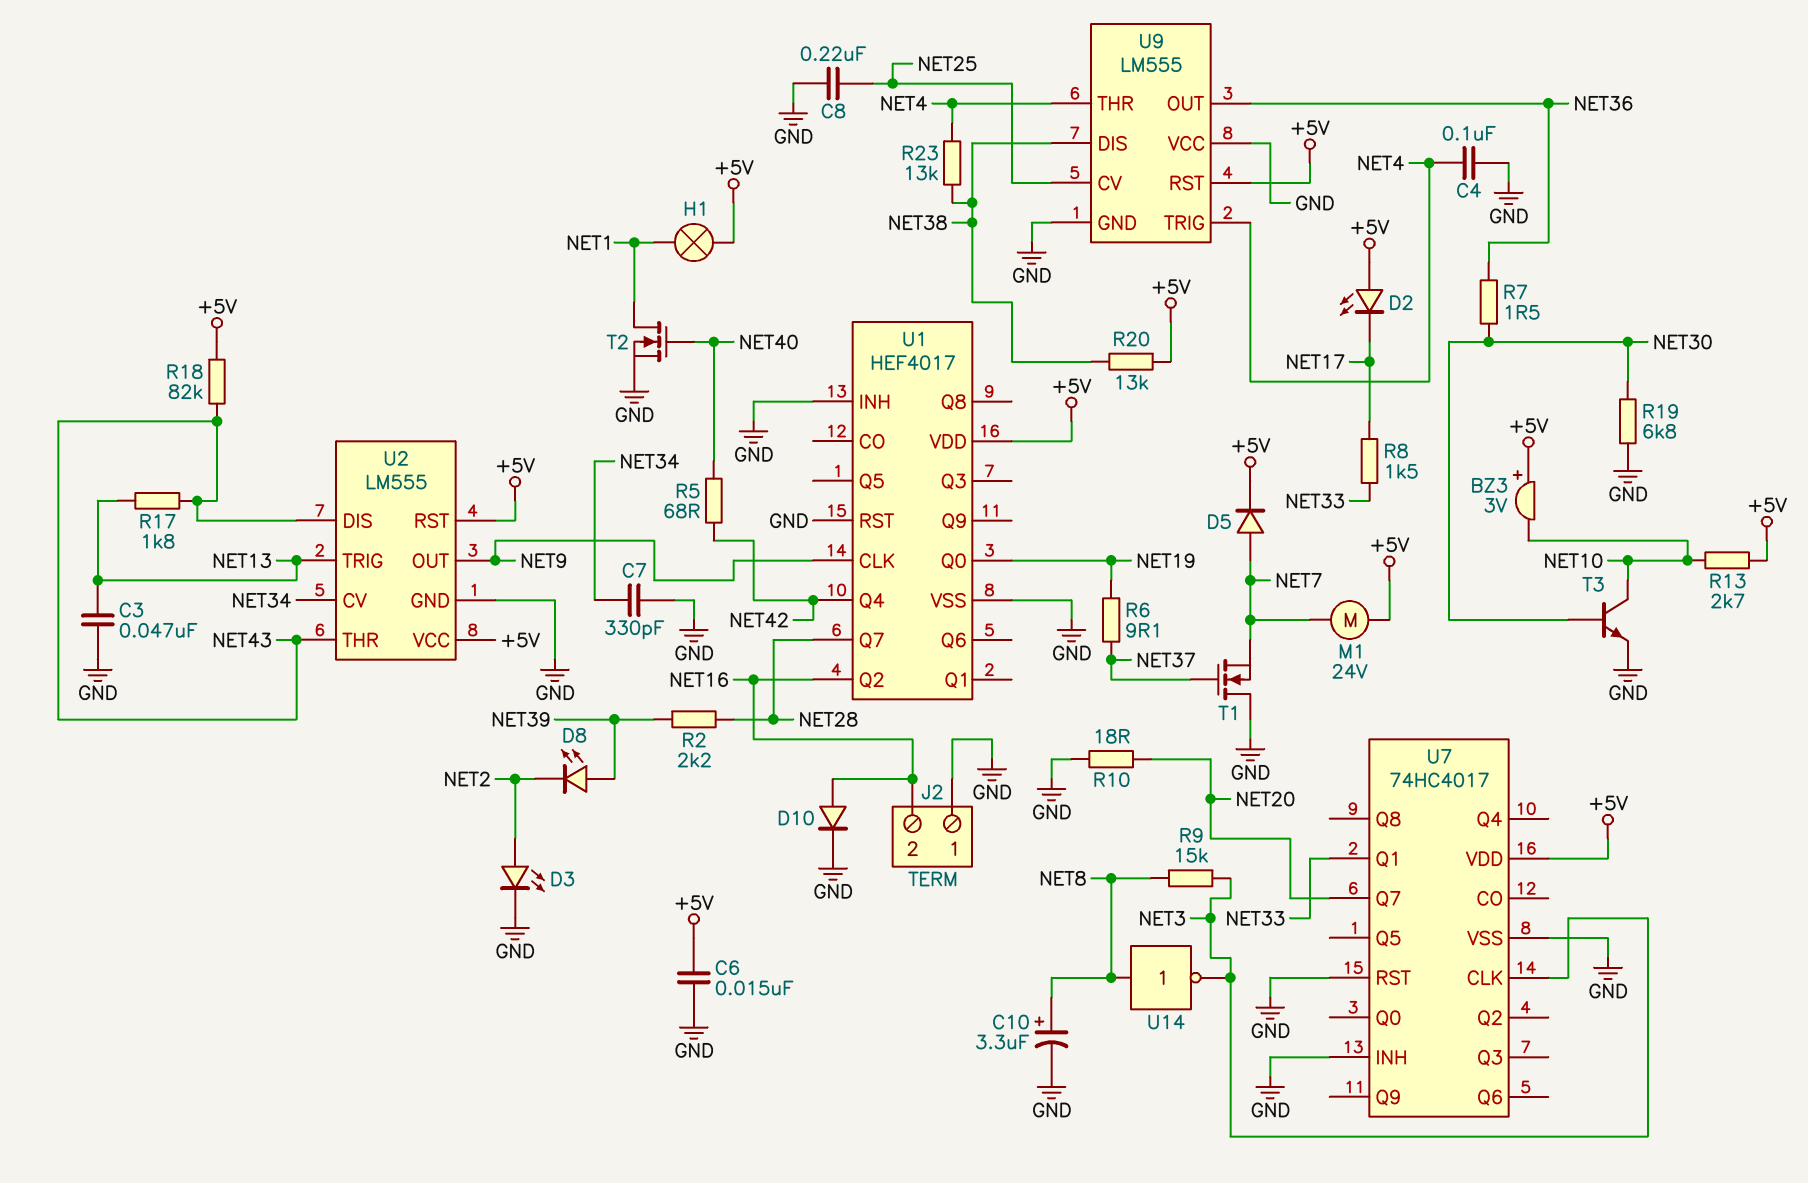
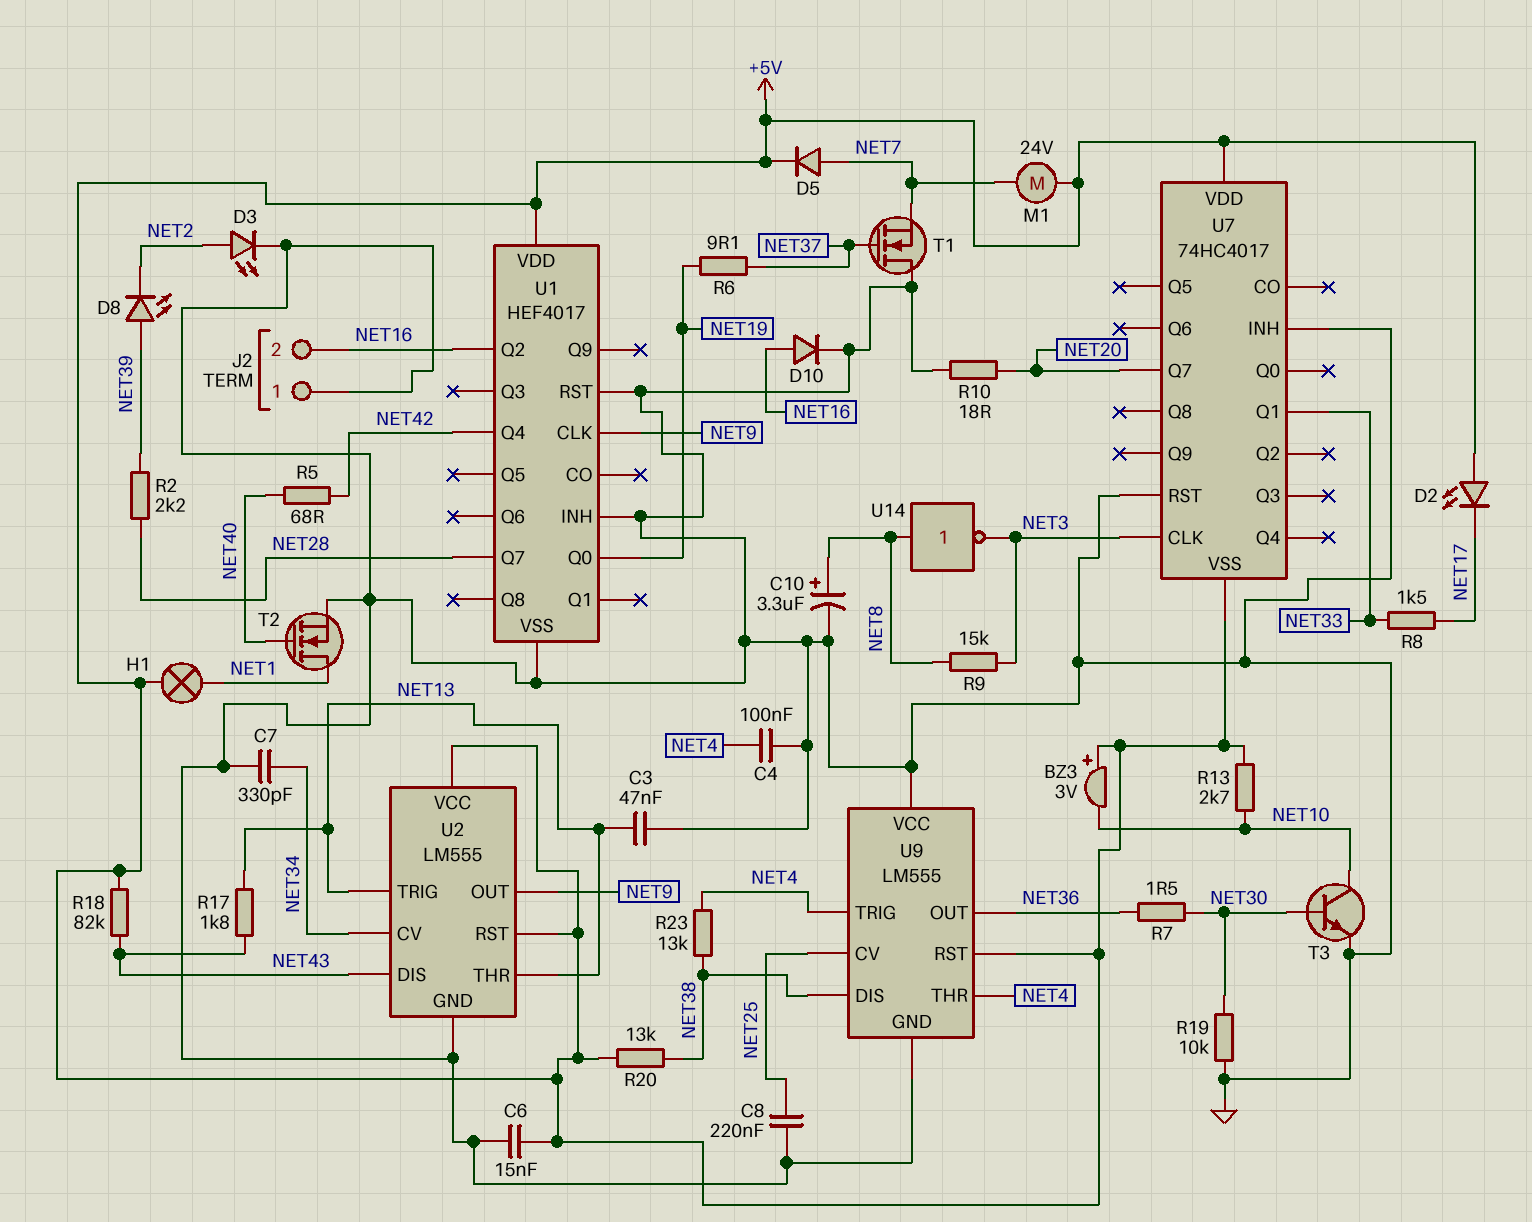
R19: 6.8k (GND, NET30) -> 10k (GND, NET30)
U2 pin THR: NET43 -> NET13
U7 pin VSS: GND -> +5V

